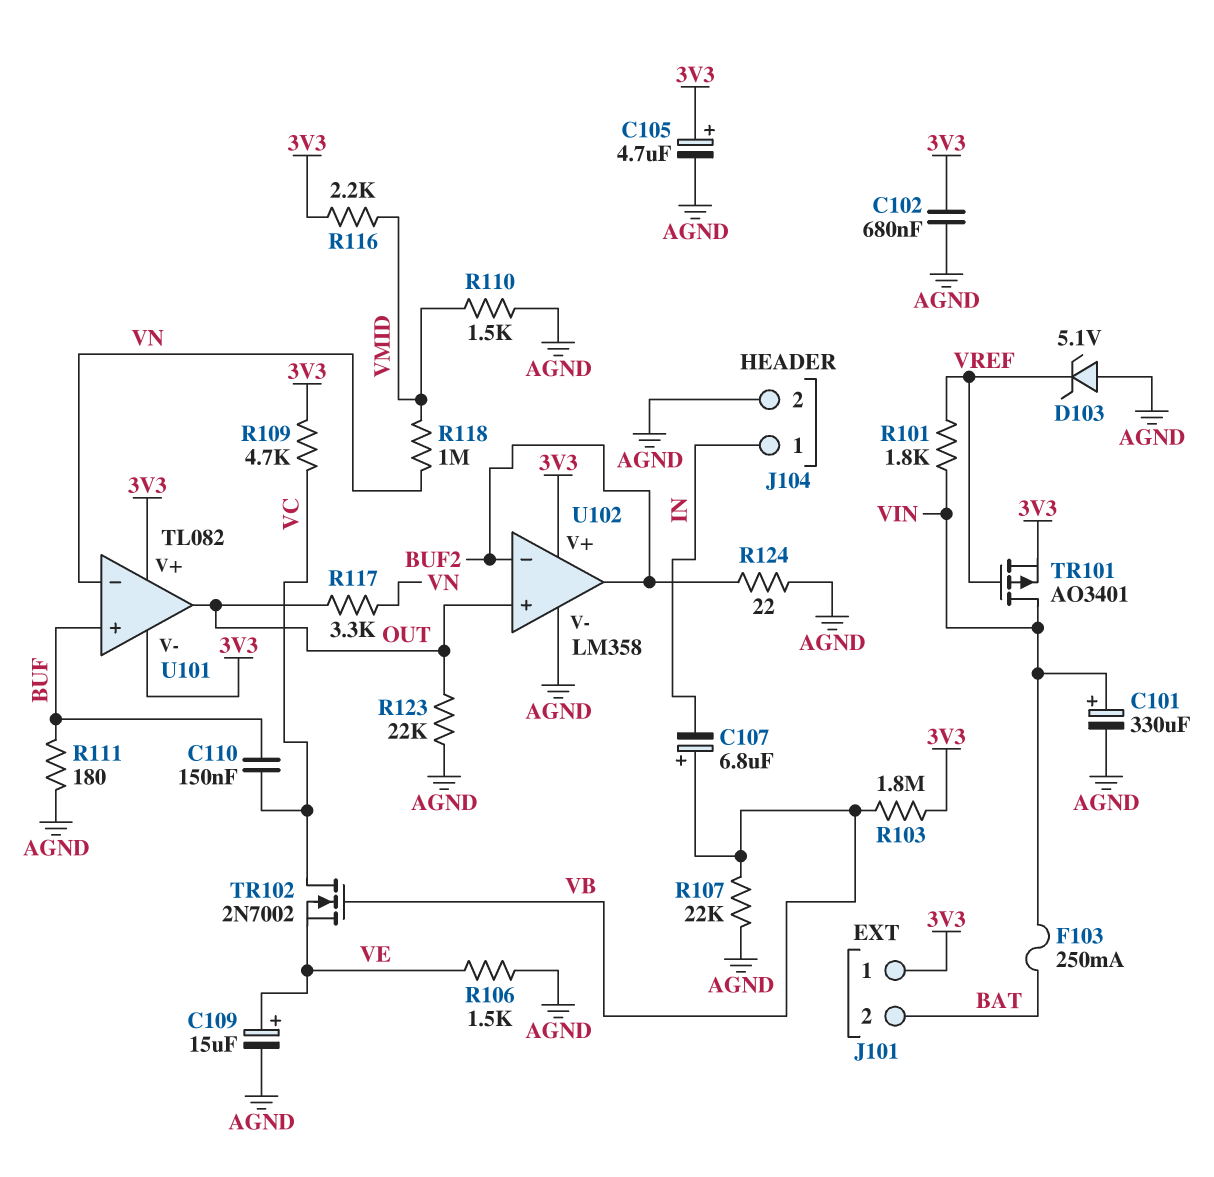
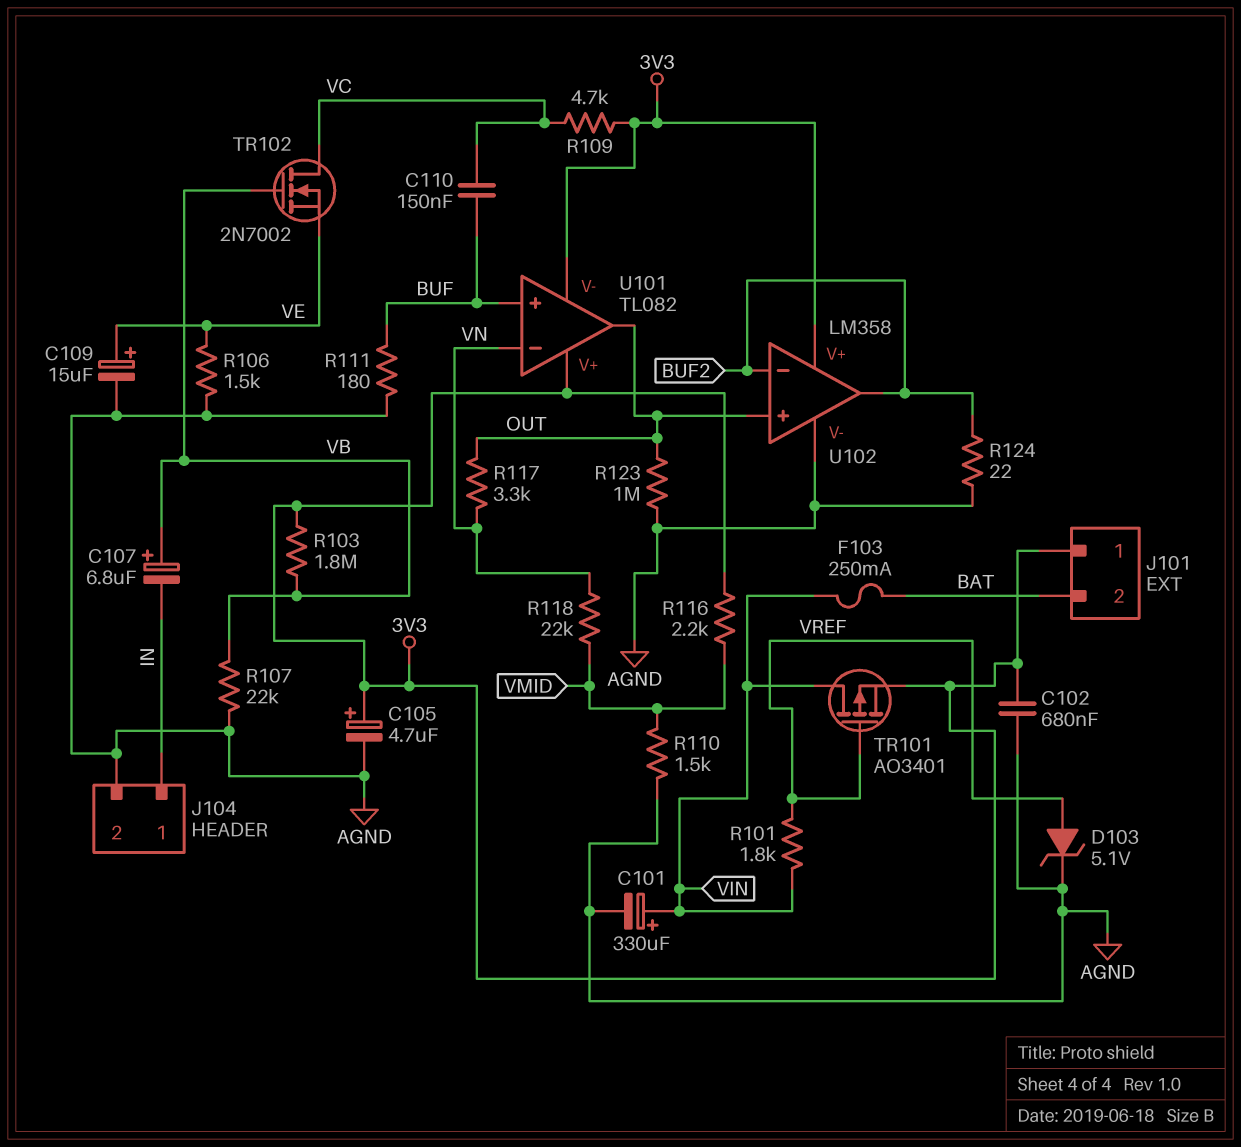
D103: zener 5.1V (A AGND, K VREF) -> zener 5.1V (A VREF, K AGND)
R118: 1M (VMID, VN) -> 22k (VMID, VN)
R123: 22k (AGND, OUT) -> 1M (AGND, OUT)

